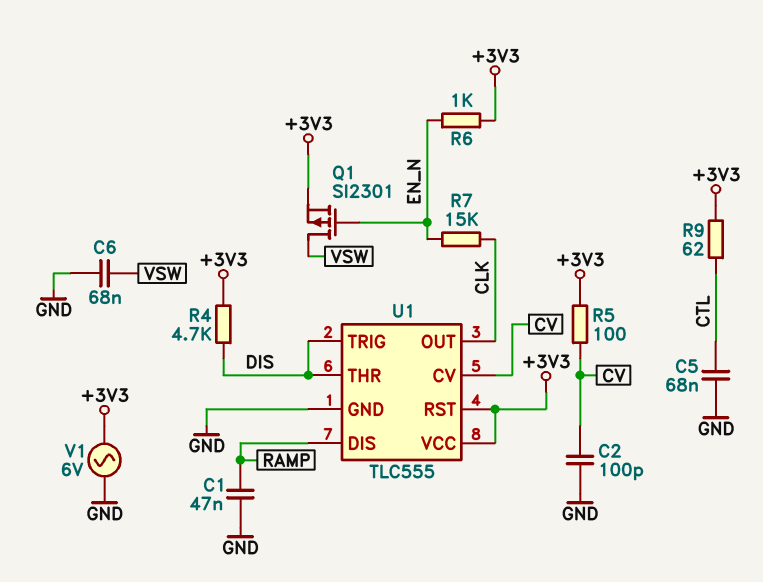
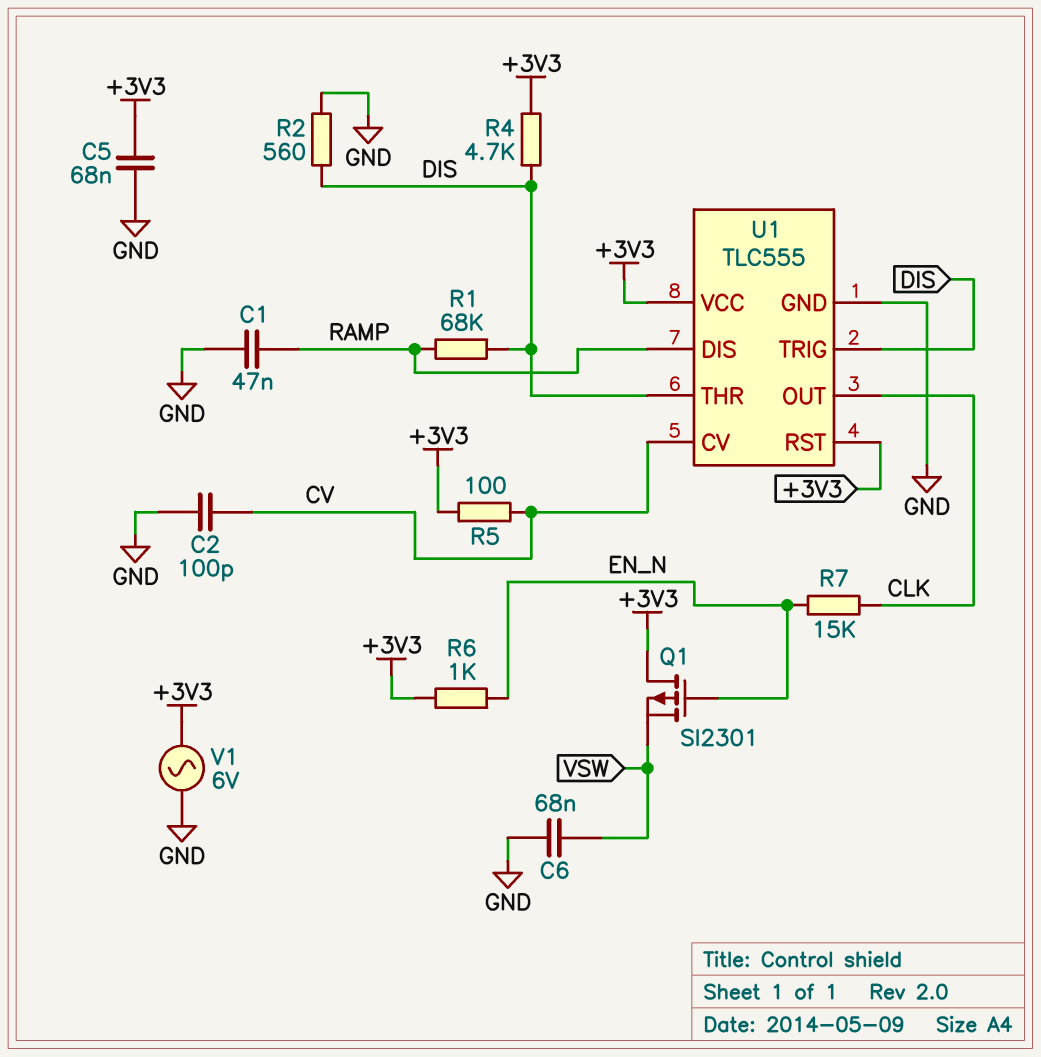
C5: 68nF (CTL, GND) -> 68nF (+3V3, GND)
Q1: PMOS SI2301 (G EN_N, D VSW, S +3V3) -> PMOS SI2301 (G EN_N, D +3V3, S VSW)
R1: none -> 68k (DIS, RAMP)
R2: none -> 560 (DIS, GND)
R9: 62 (+3V3, CTL) -> none

